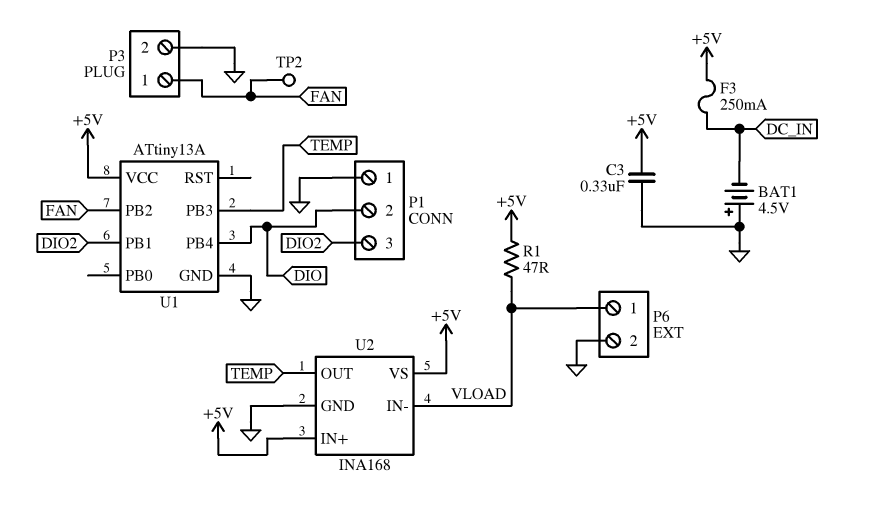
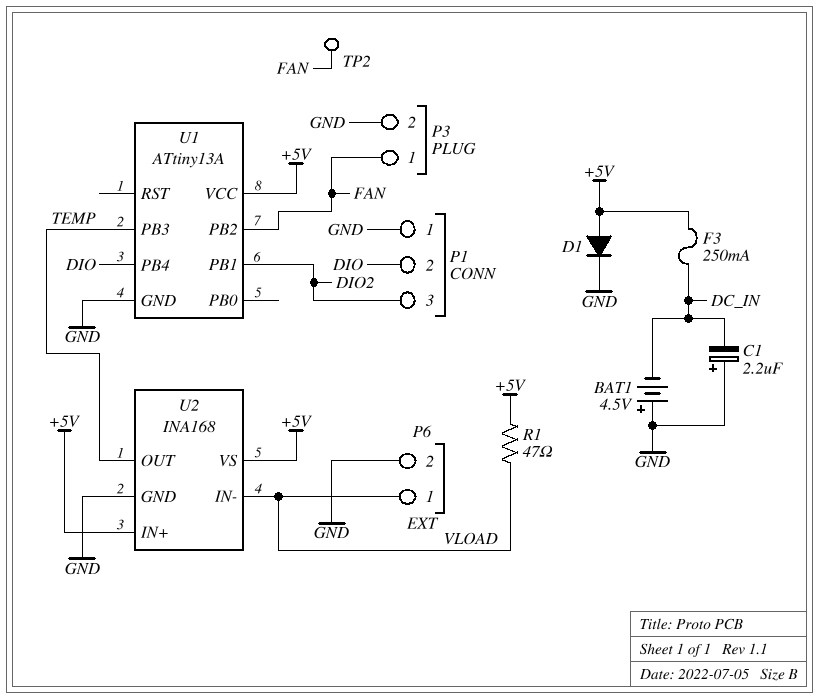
C1: none -> 2.2uF (plus GND, minus DC_IN)
C3: 330nF (+5V, GND) -> none
D1: none -> diode (A +5V, K GND)

